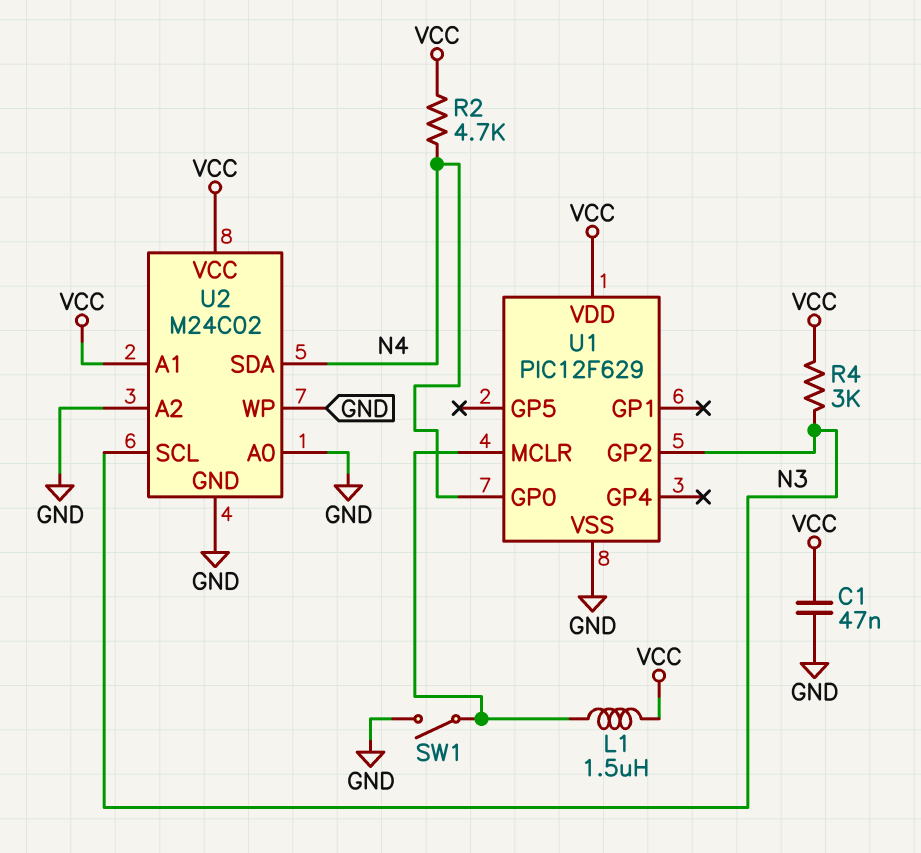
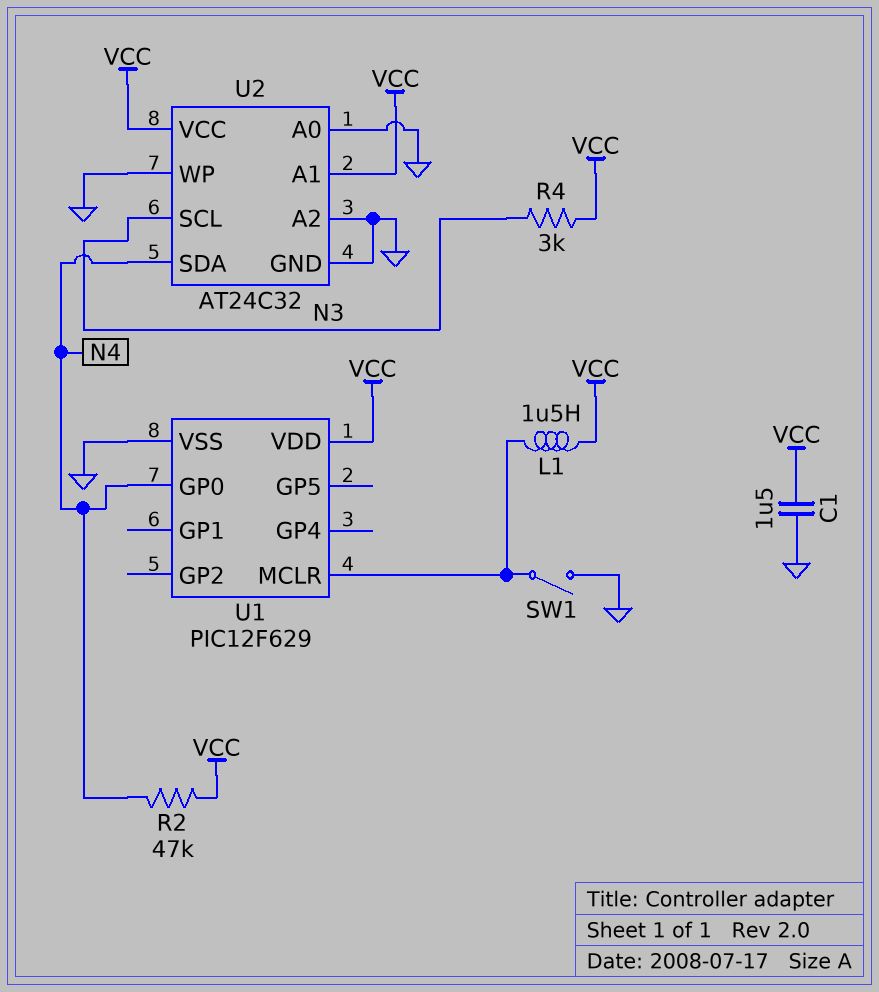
C1: 47nF (GND, VCC) -> 1.5uF (GND, VCC)
R2: 4.7k (N4, VCC) -> 47k (N4, VCC)
U1 pin GP2: N3 -> none
U2: M24C02 -> AT24C32

